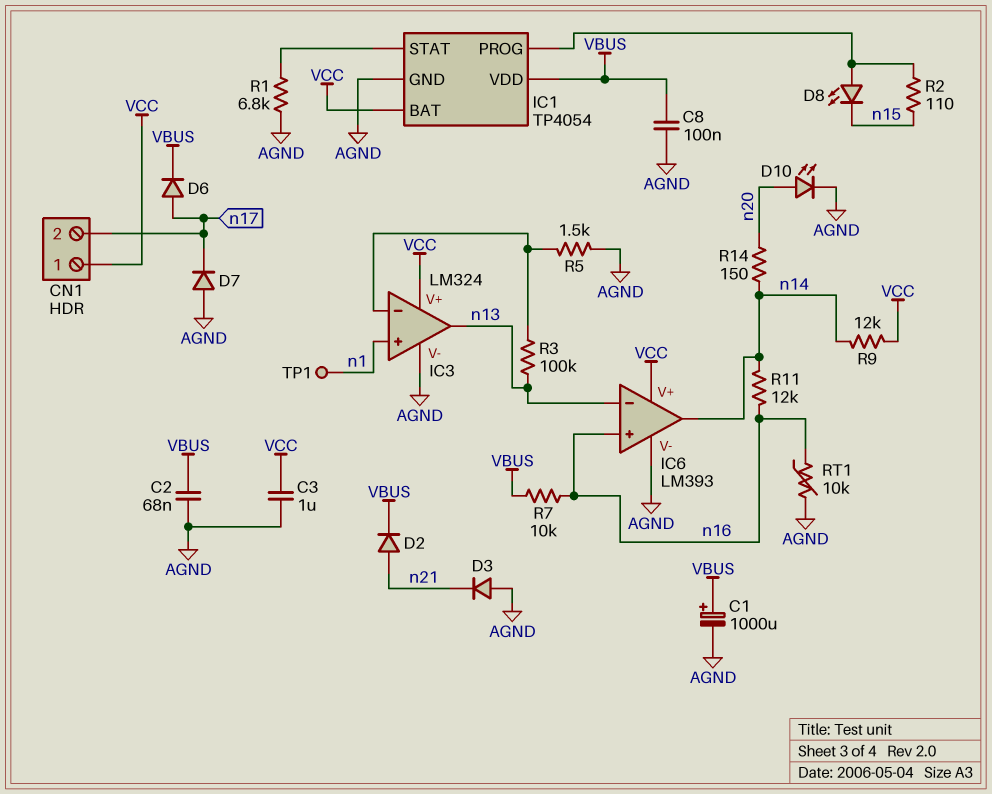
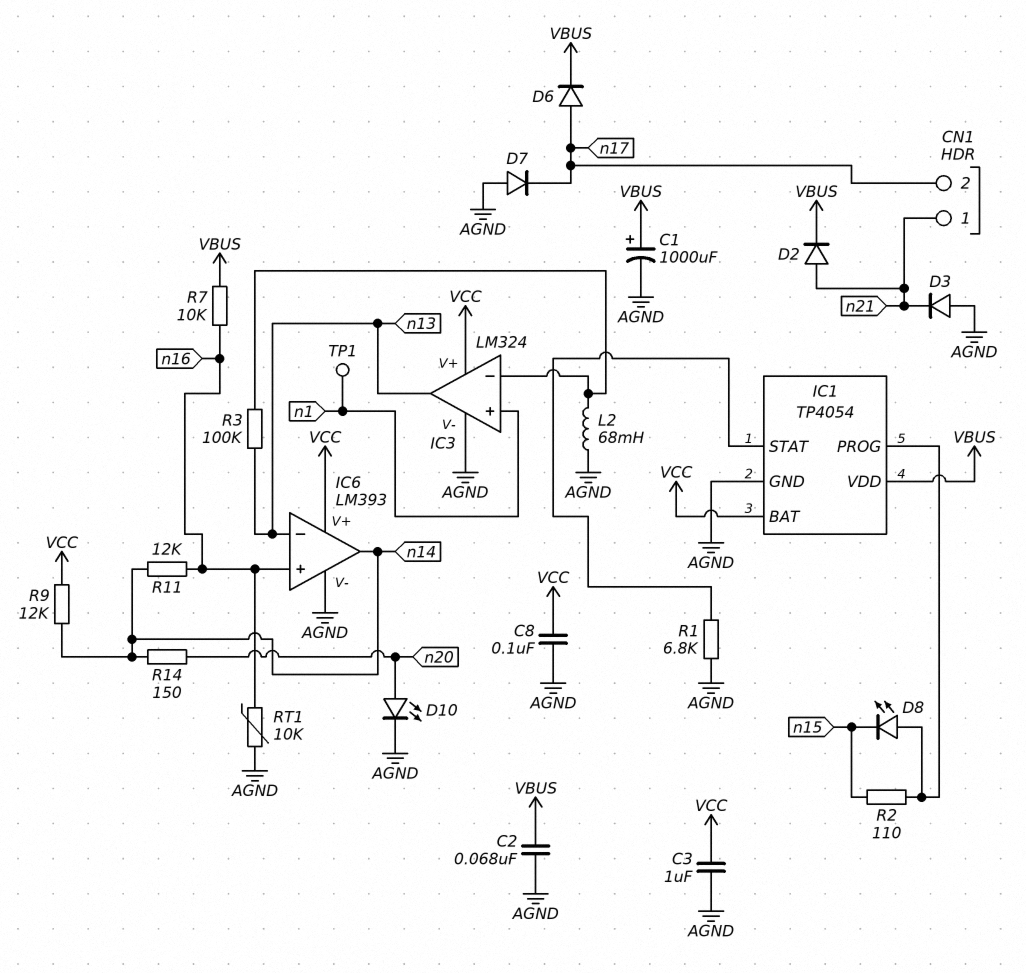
C8: 100nF (AGND, VBUS) -> 100nF (AGND, VCC)
CN1 pin 1: VCC -> n21
L2: none -> 68mH (AGND, IC3/in-)
R5: 1.5k (AGND, IC3/in-) -> none

